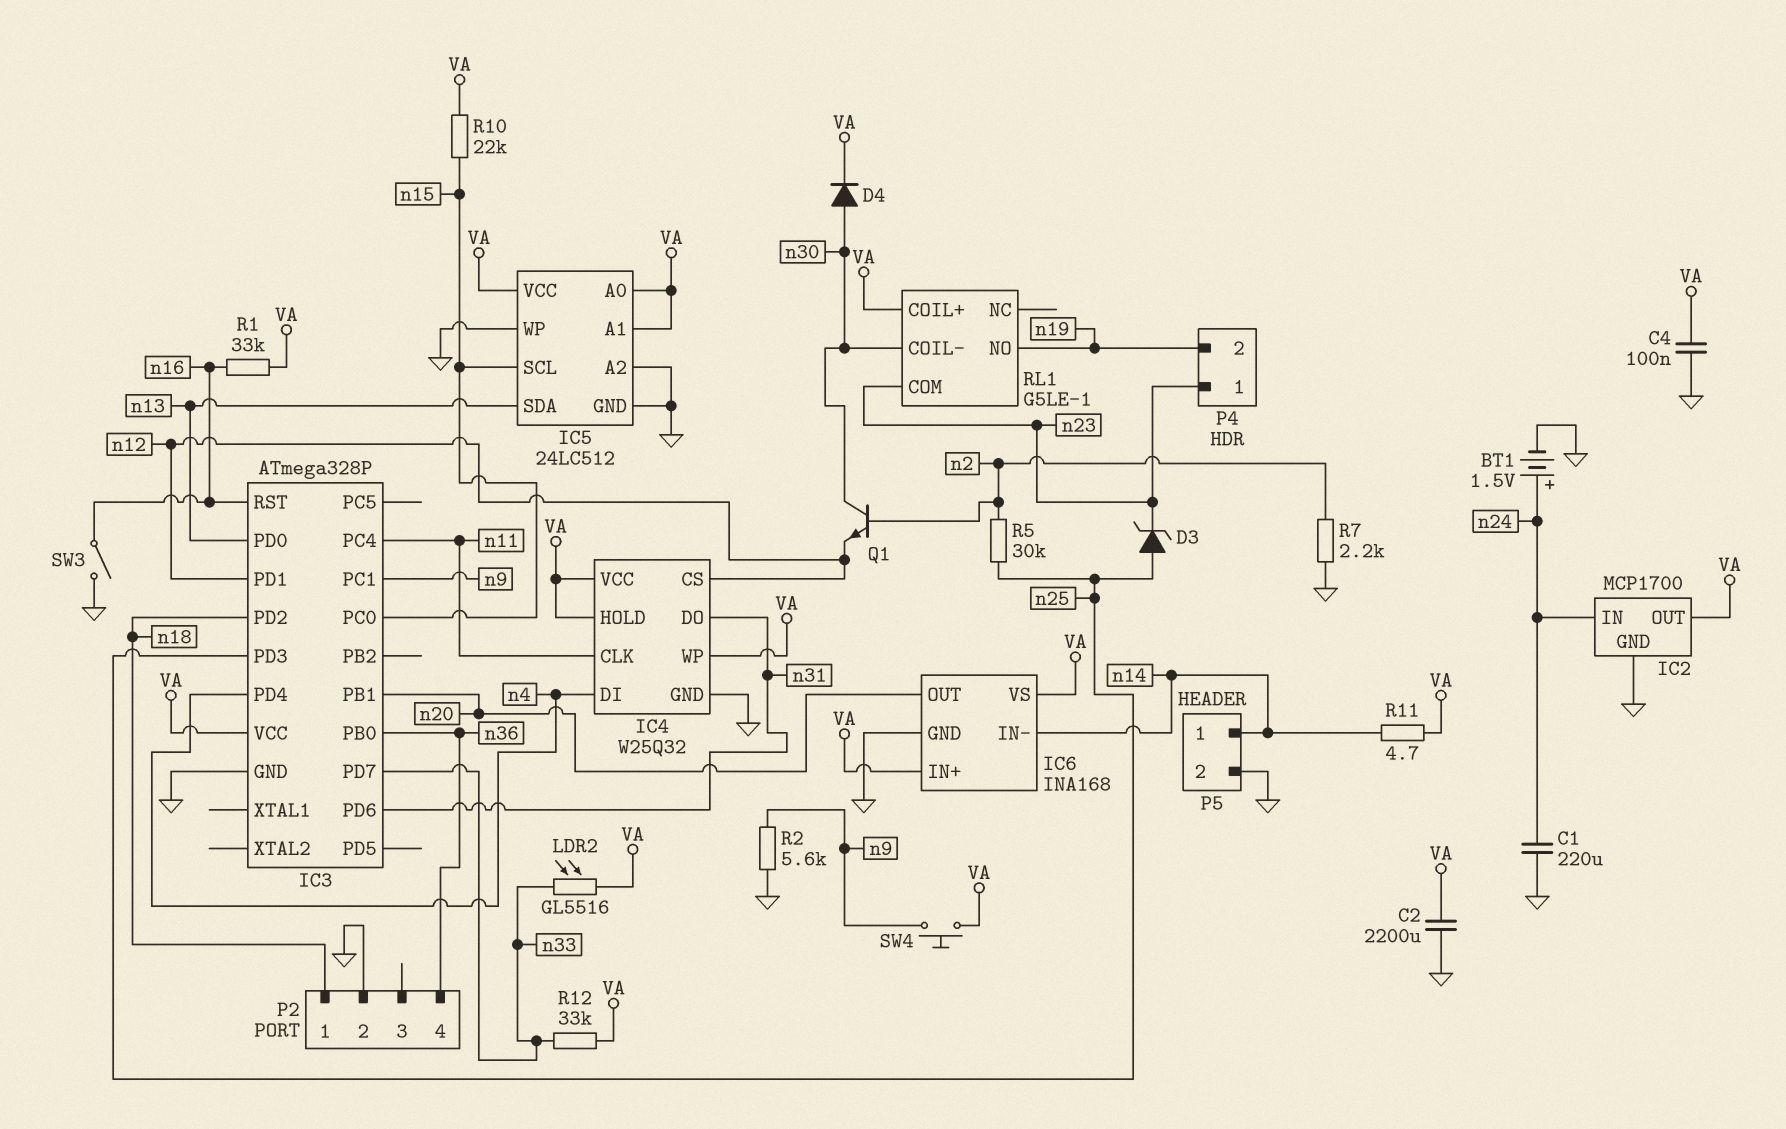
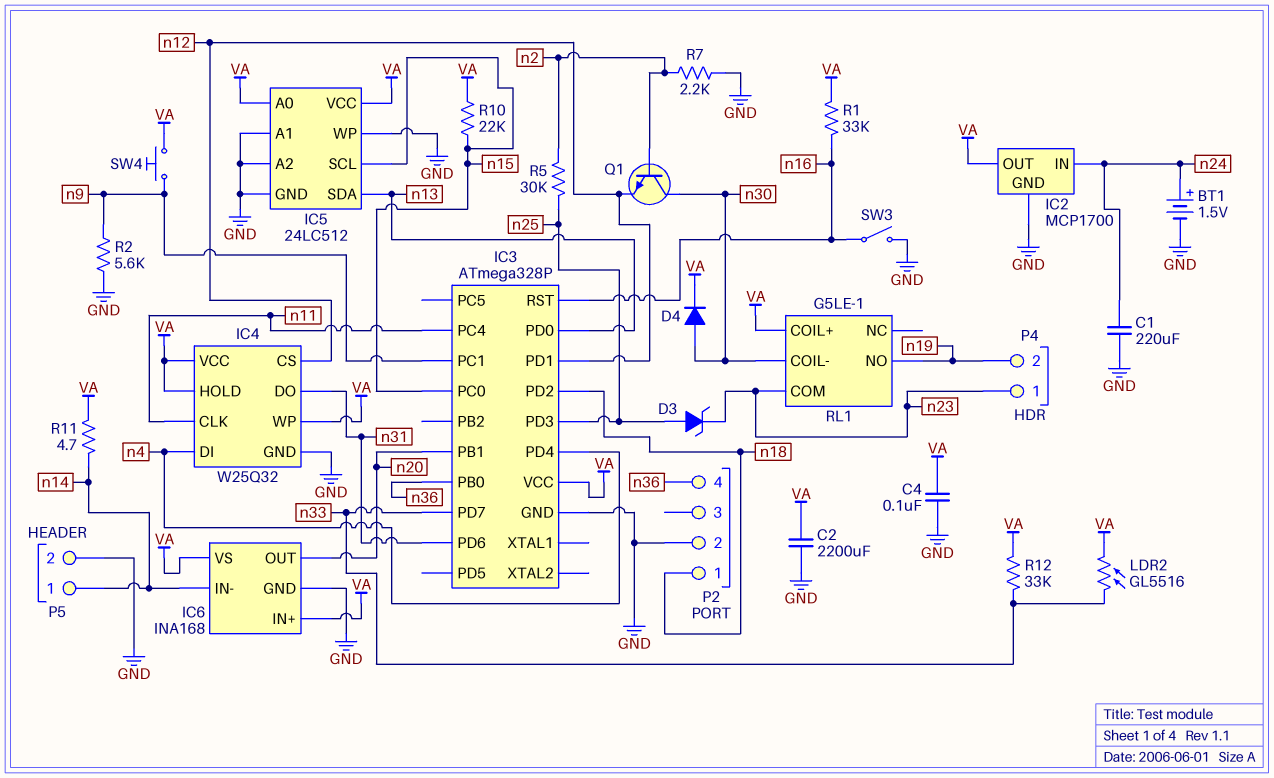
IC5 pin A1: VA -> GND

